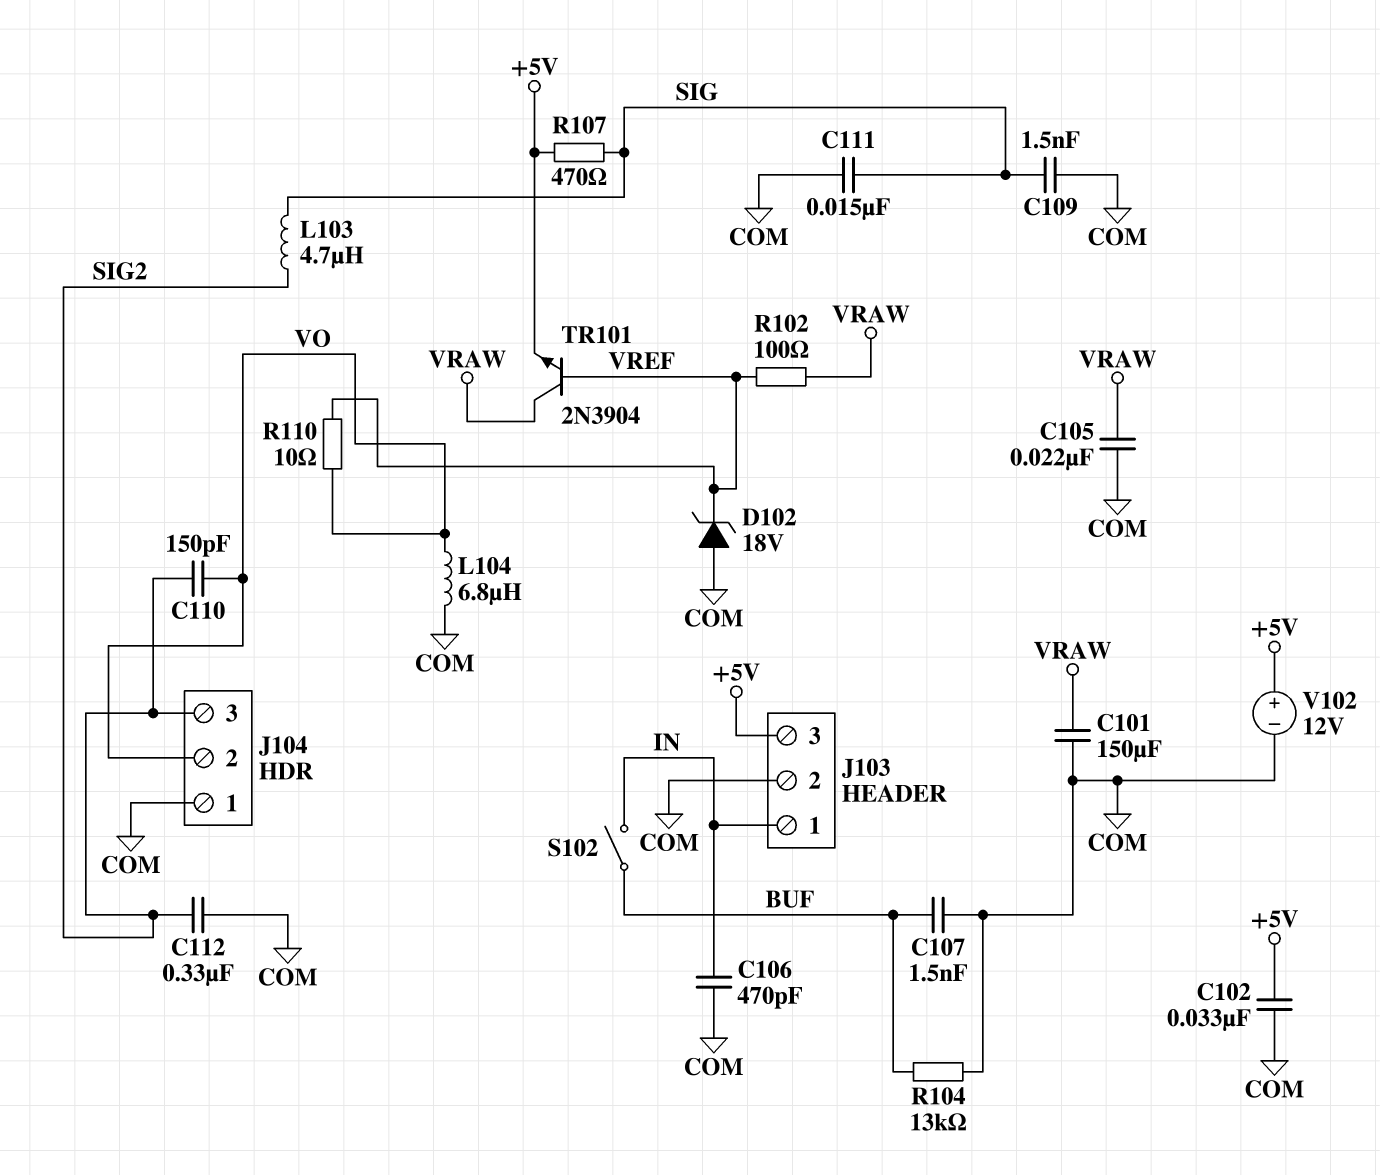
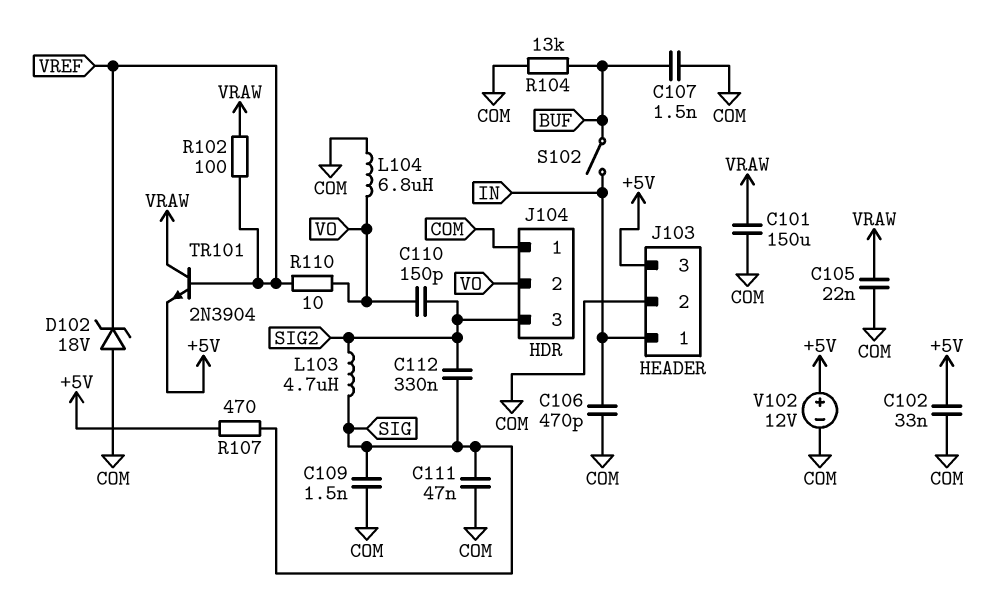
C111: 15nF (COM, SIG) -> 47nF (COM, SIG)
C112: 330nF (COM, SIG2) -> 330nF (SIG, SIG2)

